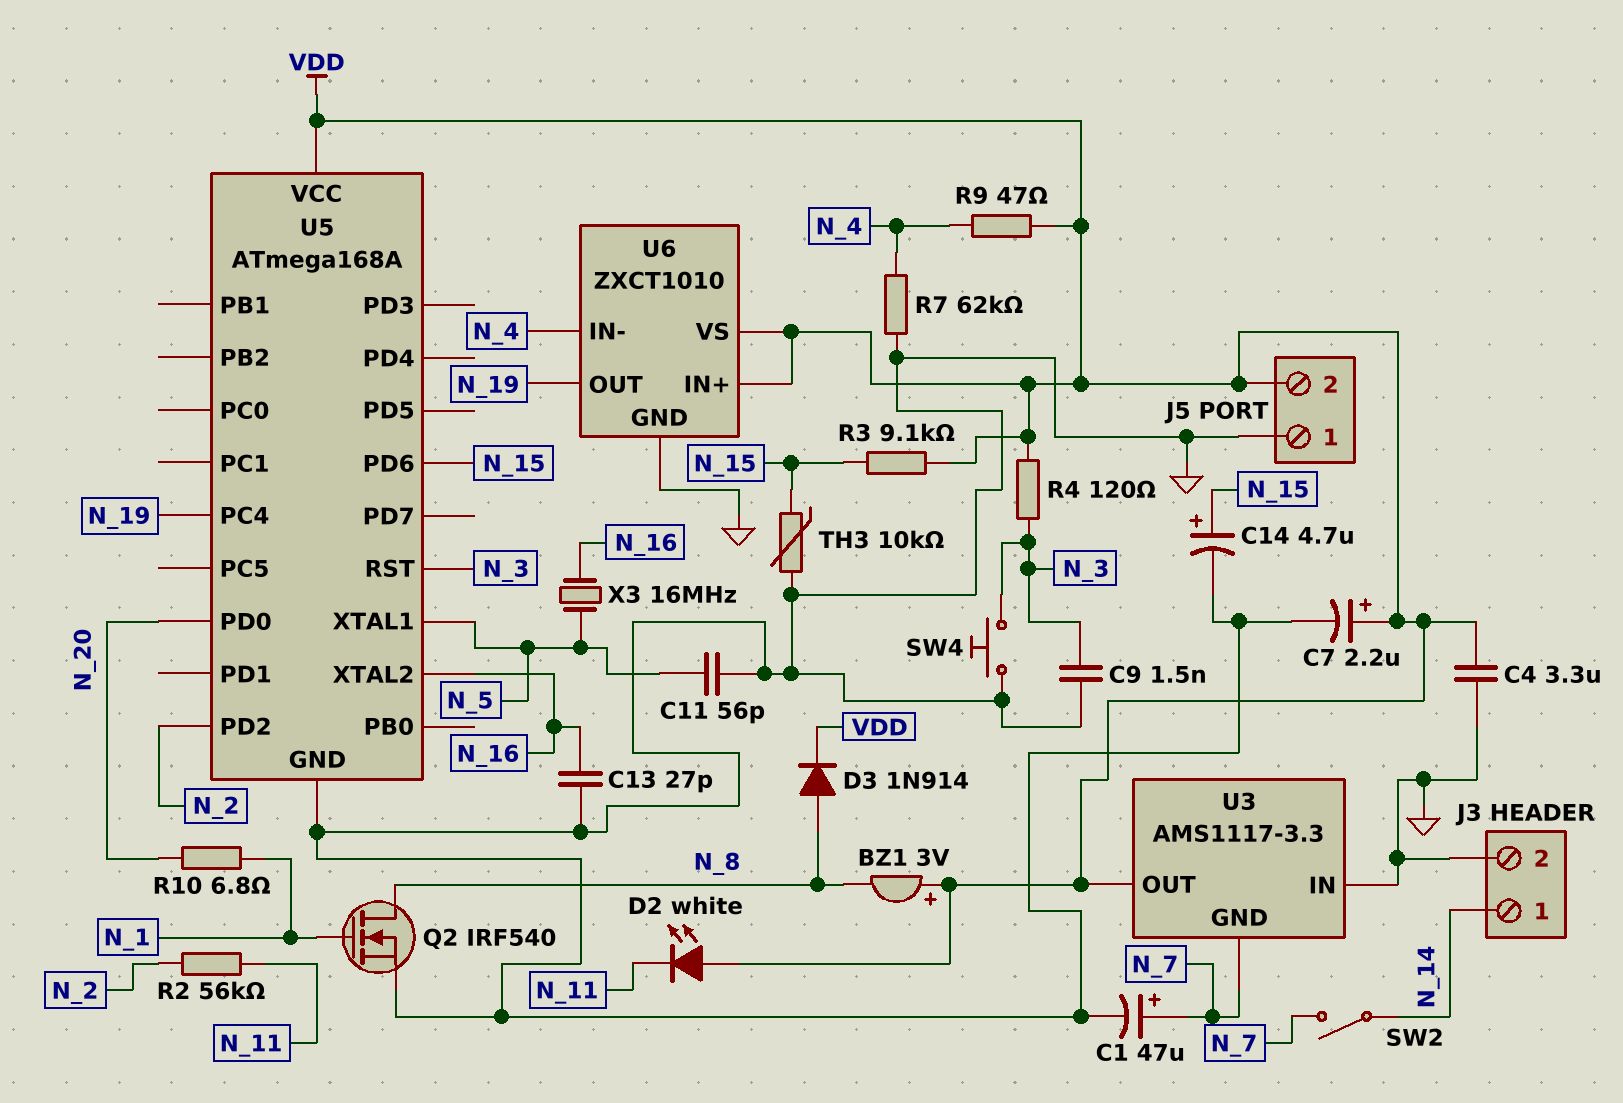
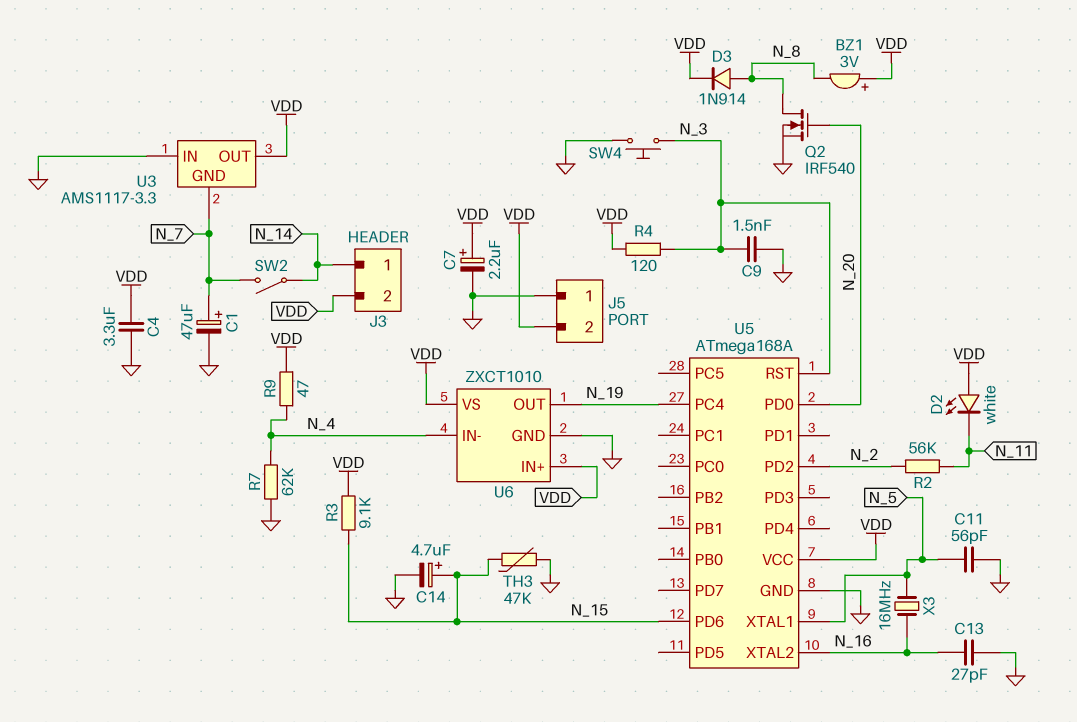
J3 pin 2: GND -> VDD
Q2: NMOS IRF540 (G N_1, D N_8, S GND) -> NMOS IRF540 (G N_20, D N_8, S GND)
R10: 6.8 (N_1, N_20) -> none
TH3: 10k (GND, N_15) -> 47k (GND, N_15)

